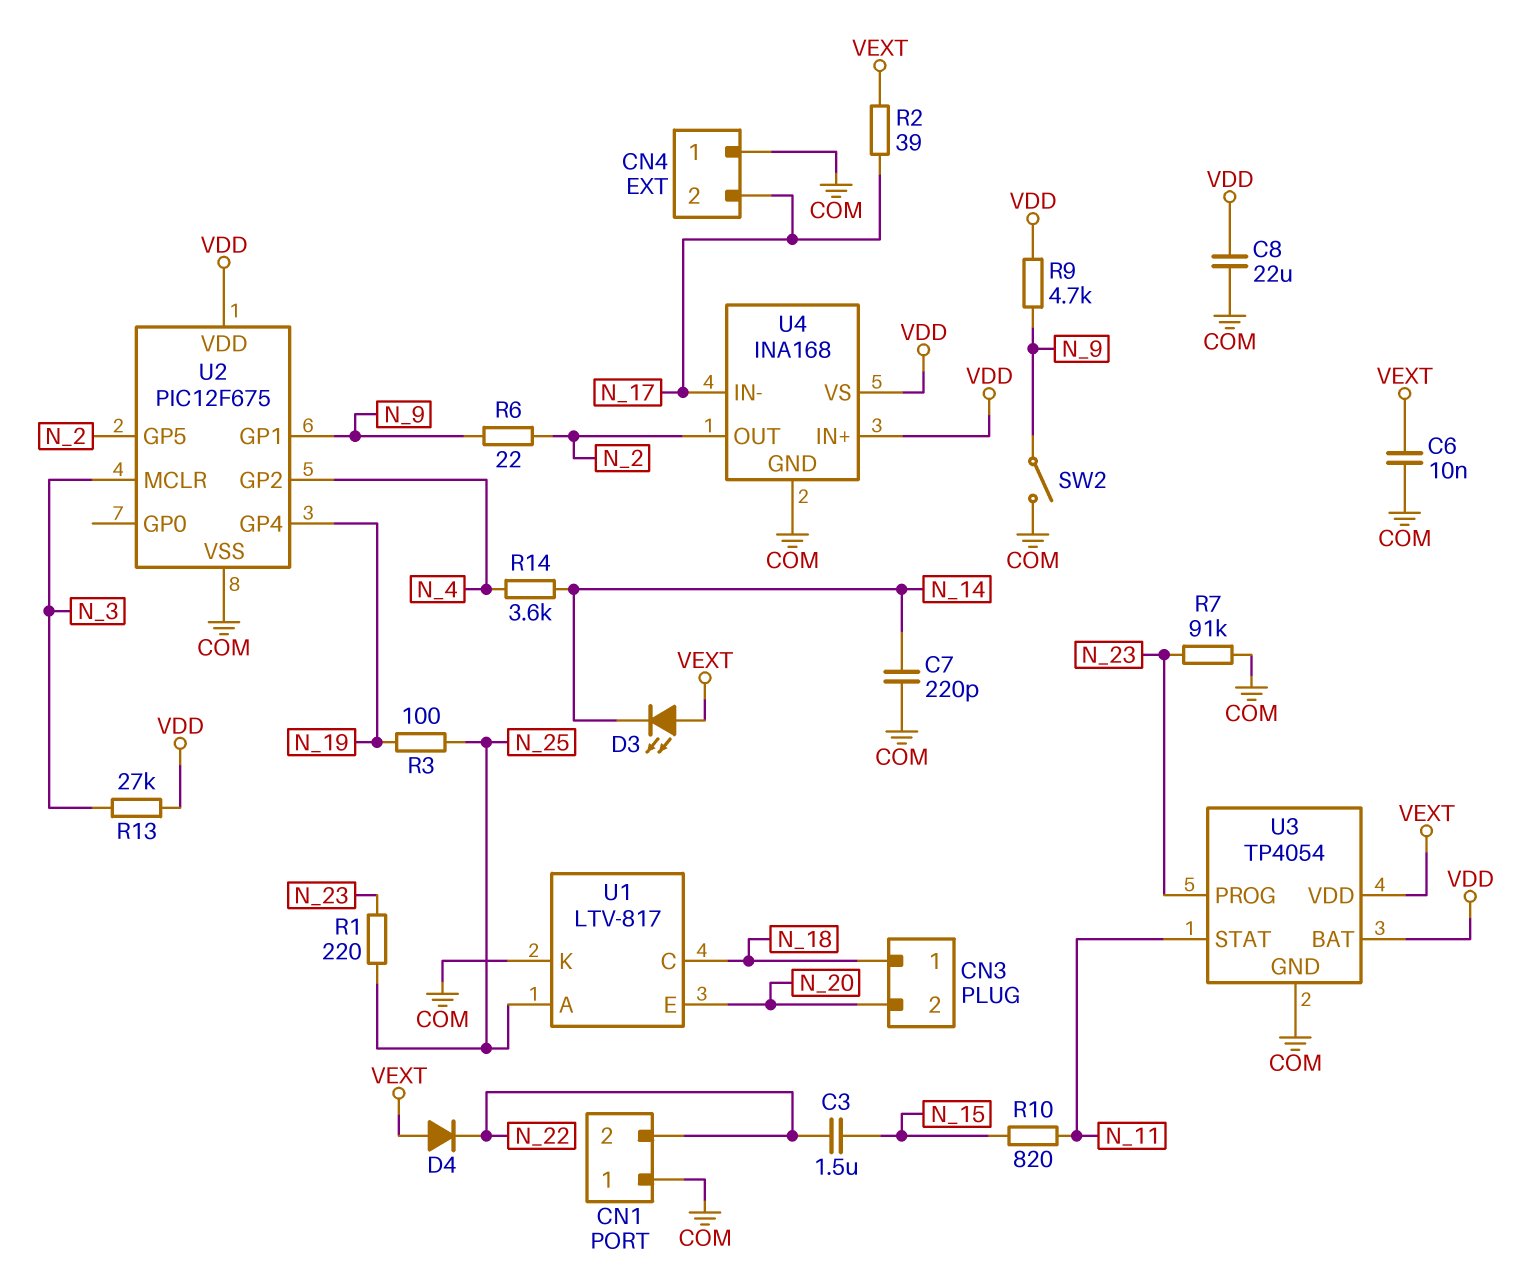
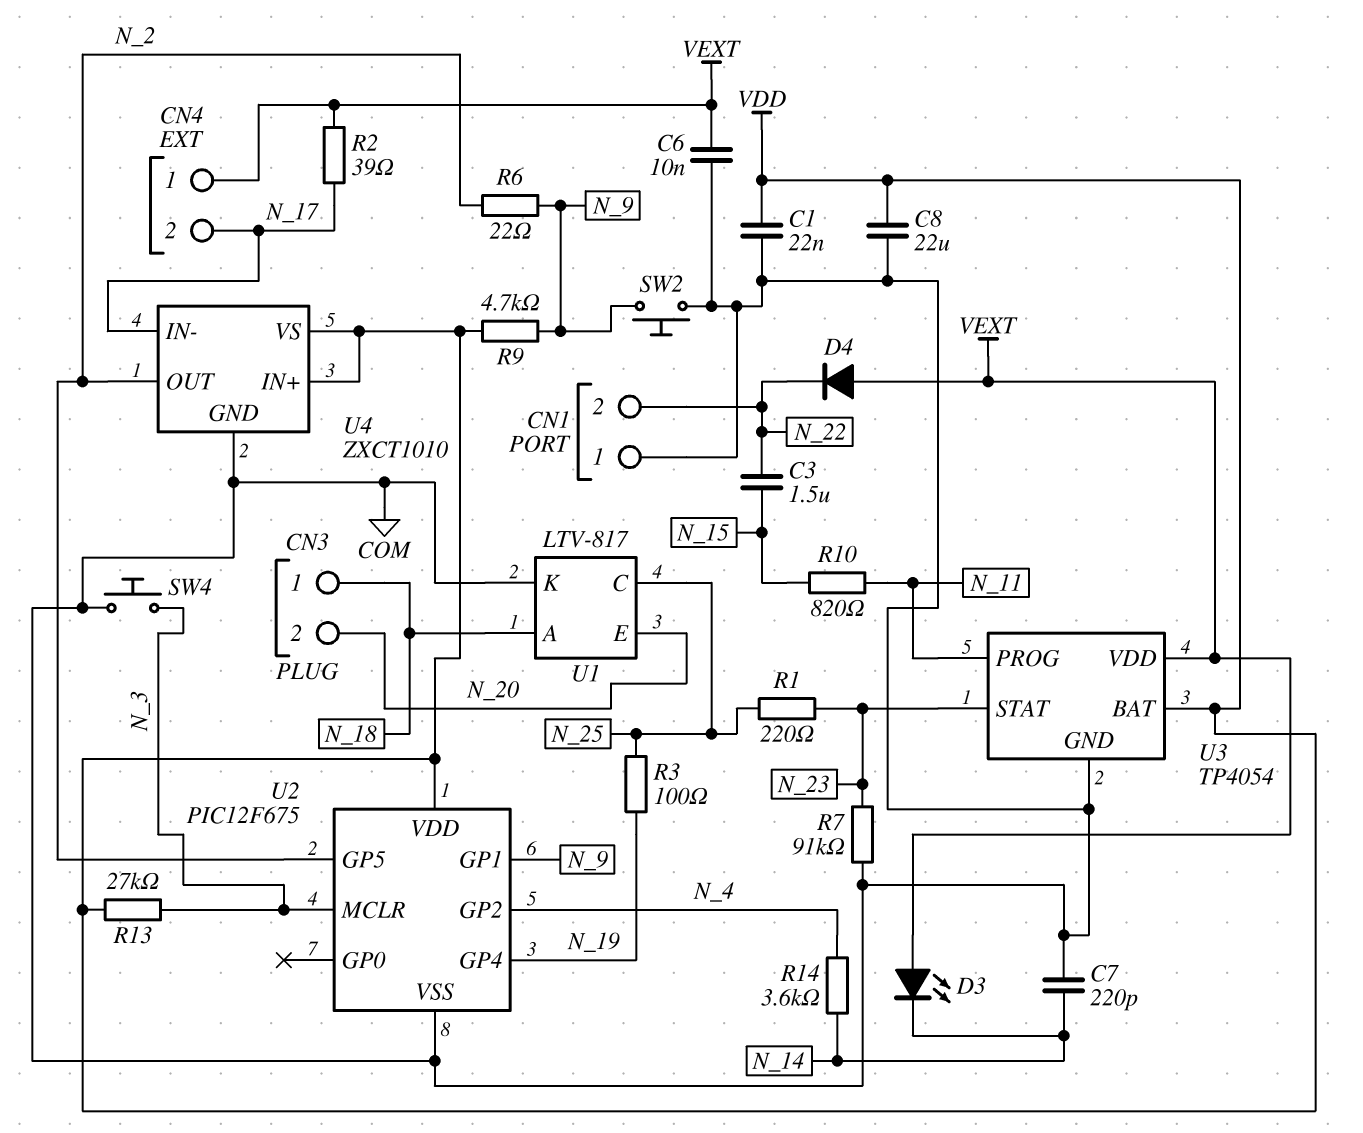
C1: none -> 22nF (COM, VDD)
CN4 pin 1: COM -> VEXT
SW2: switch (COM, N_9) -> button (COM, N_9)
SW4: none -> button (COM, N_3)
U1 pin A: N_25 -> N_18
U1 pin C: N_18 -> N_25
U3 pin PROG: N_23 -> N_11
U3 pin STAT: N_11 -> N_23
U4: INA168 -> ZXCT1010

